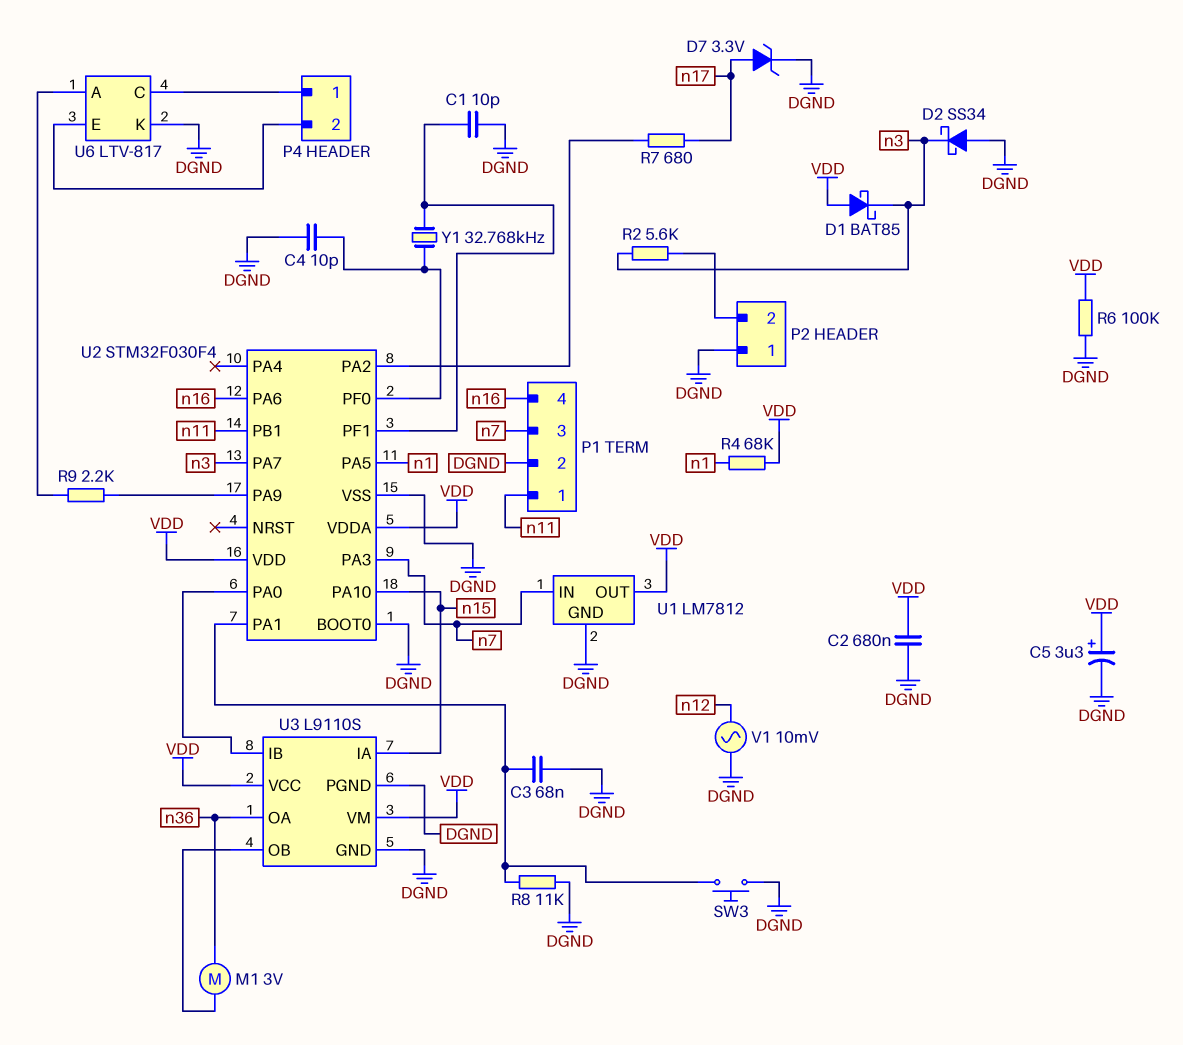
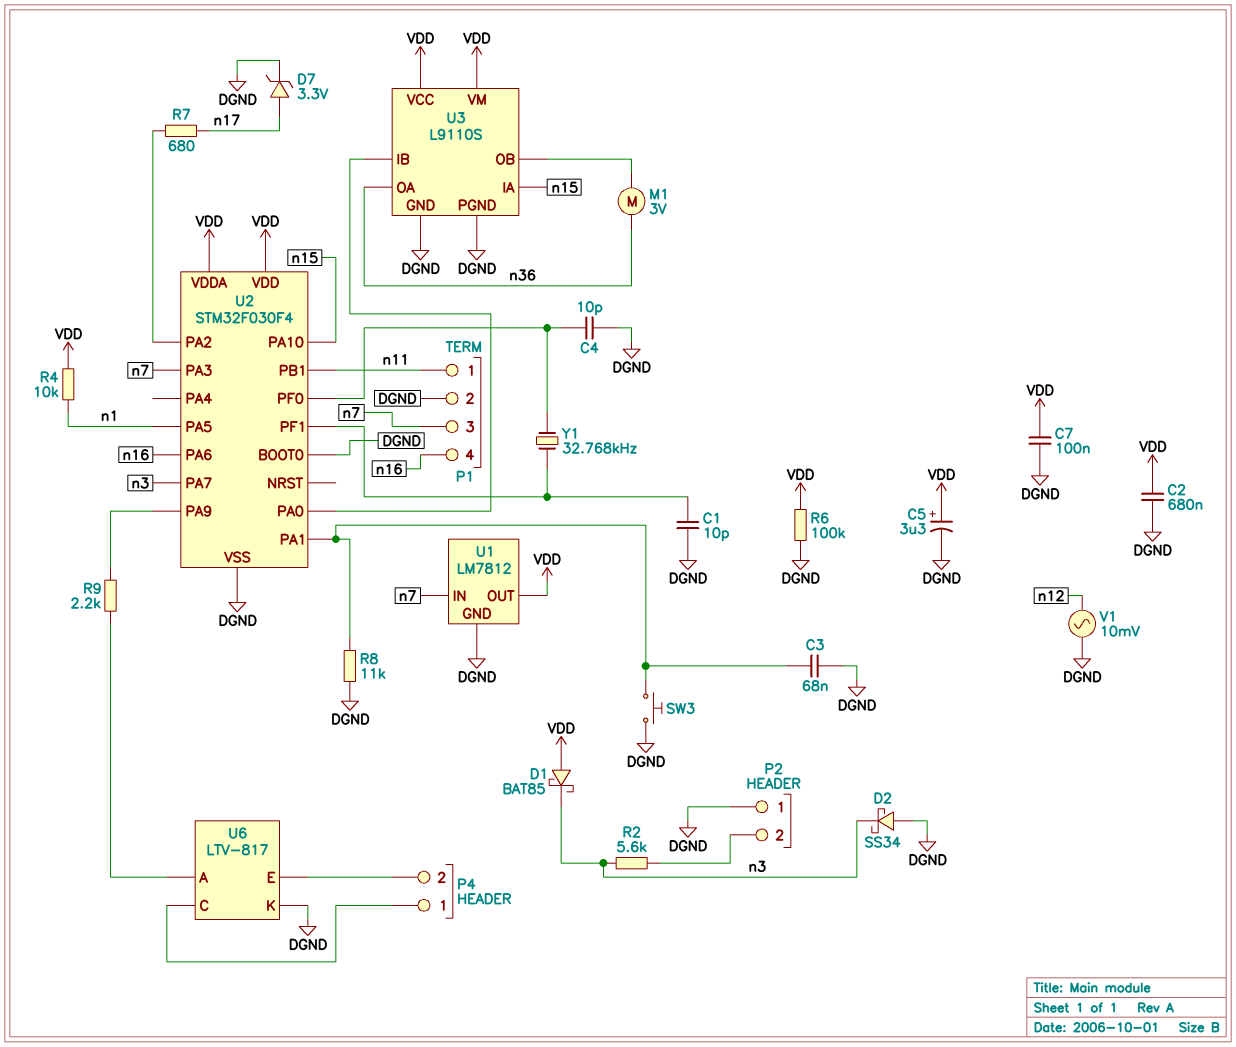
C7: none -> 100nF (DGND, VDD)
R4: 68k (VDD, n1) -> 10k (VDD, n1)

